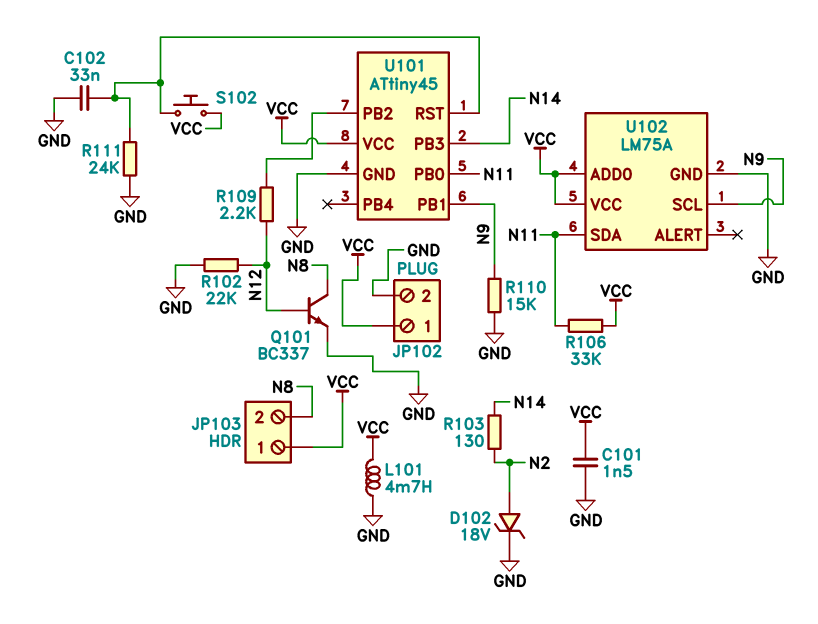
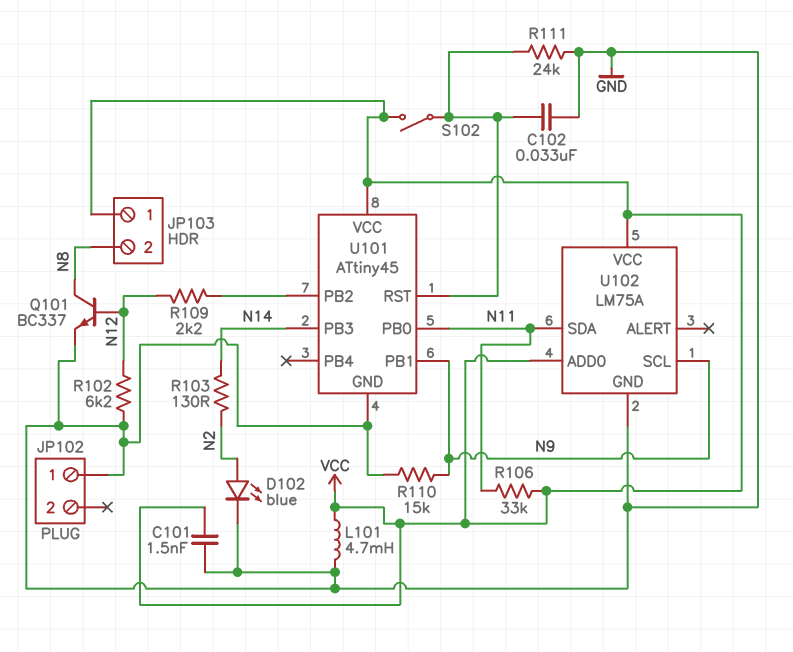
D102: zener 18V (A N2, K GND) -> LED blue (A N2, K GND)
JP102 pin 1: VCC -> GND
JP102 pin 2: GND -> none
R102: 22k (GND, N12) -> 6.2k (GND, N12)
S102: button (U101/RST, VCC) -> switch (U101/RST, VCC)

